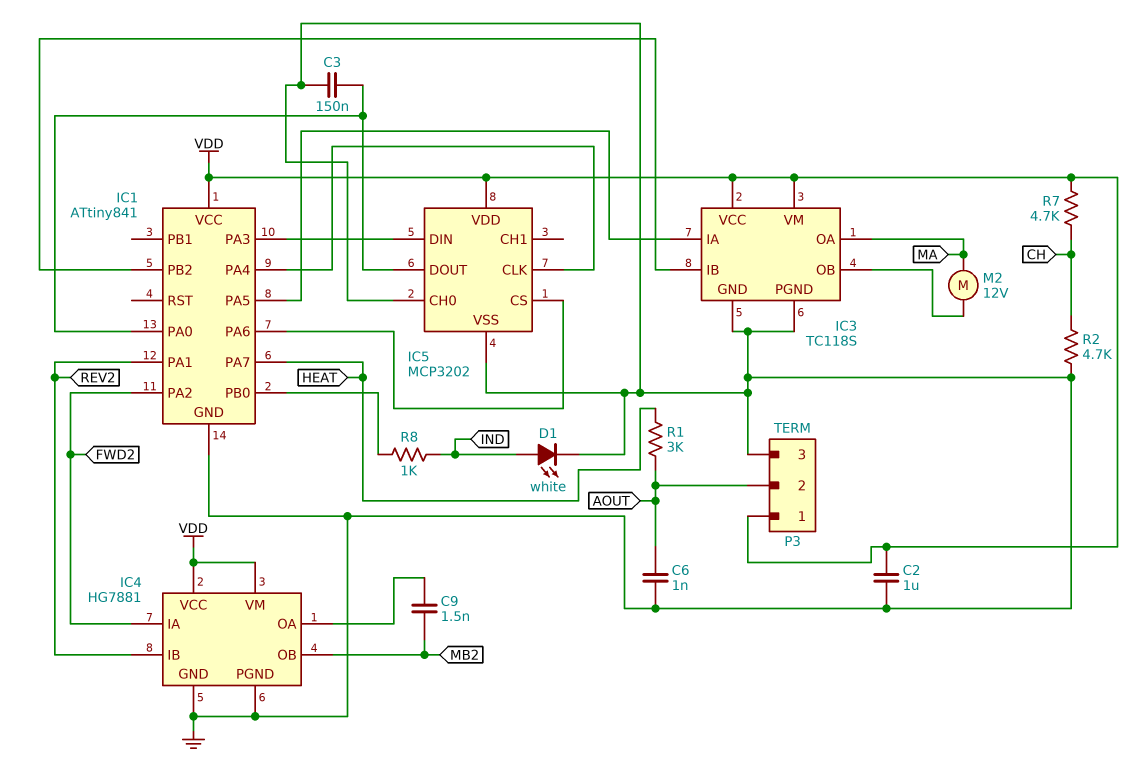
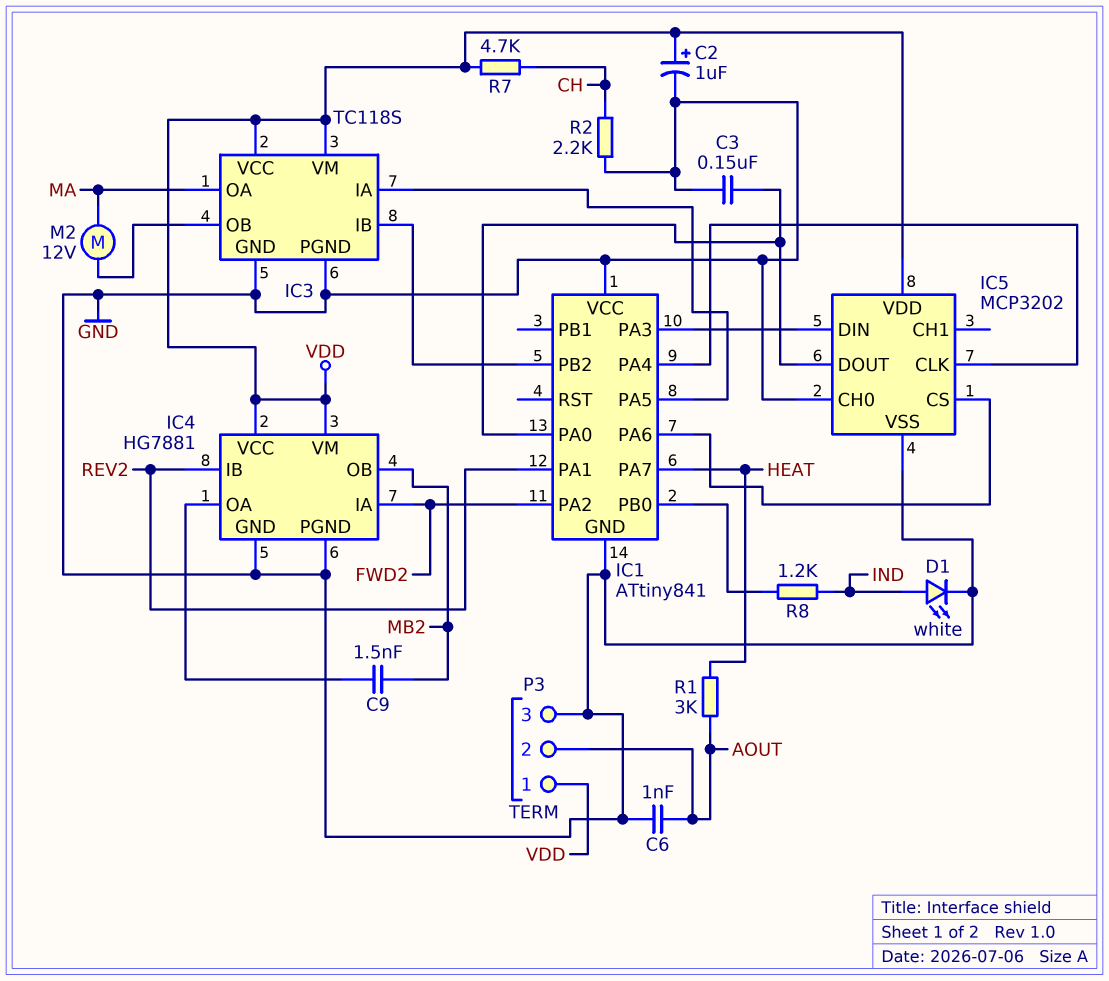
C2: 1uF (GND, VDD) -> 1uF (plus VDD, minus GND)
IC1 pin VCC: VDD -> GND
R2: 4.7k (CH, GND) -> 2.2k (CH, GND)
R8: 1k (IC1/PB0, IND) -> 1.2k (IC1/PB0, IND)

